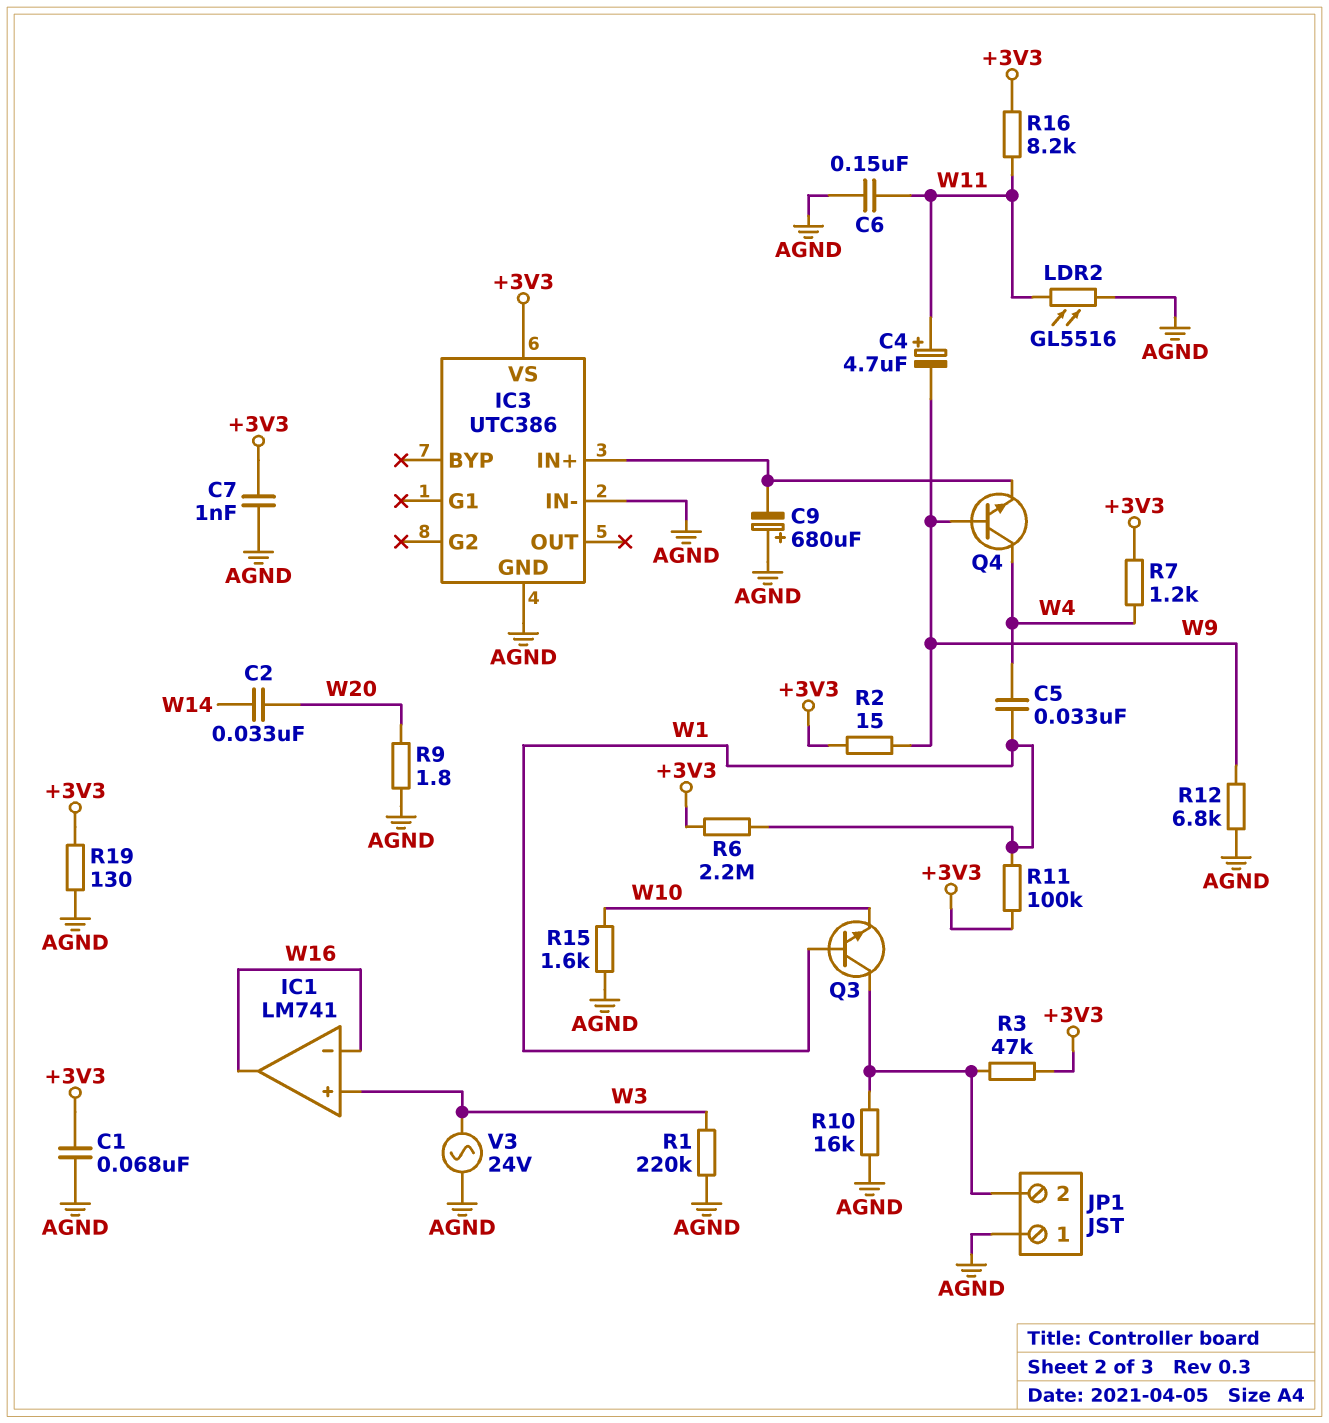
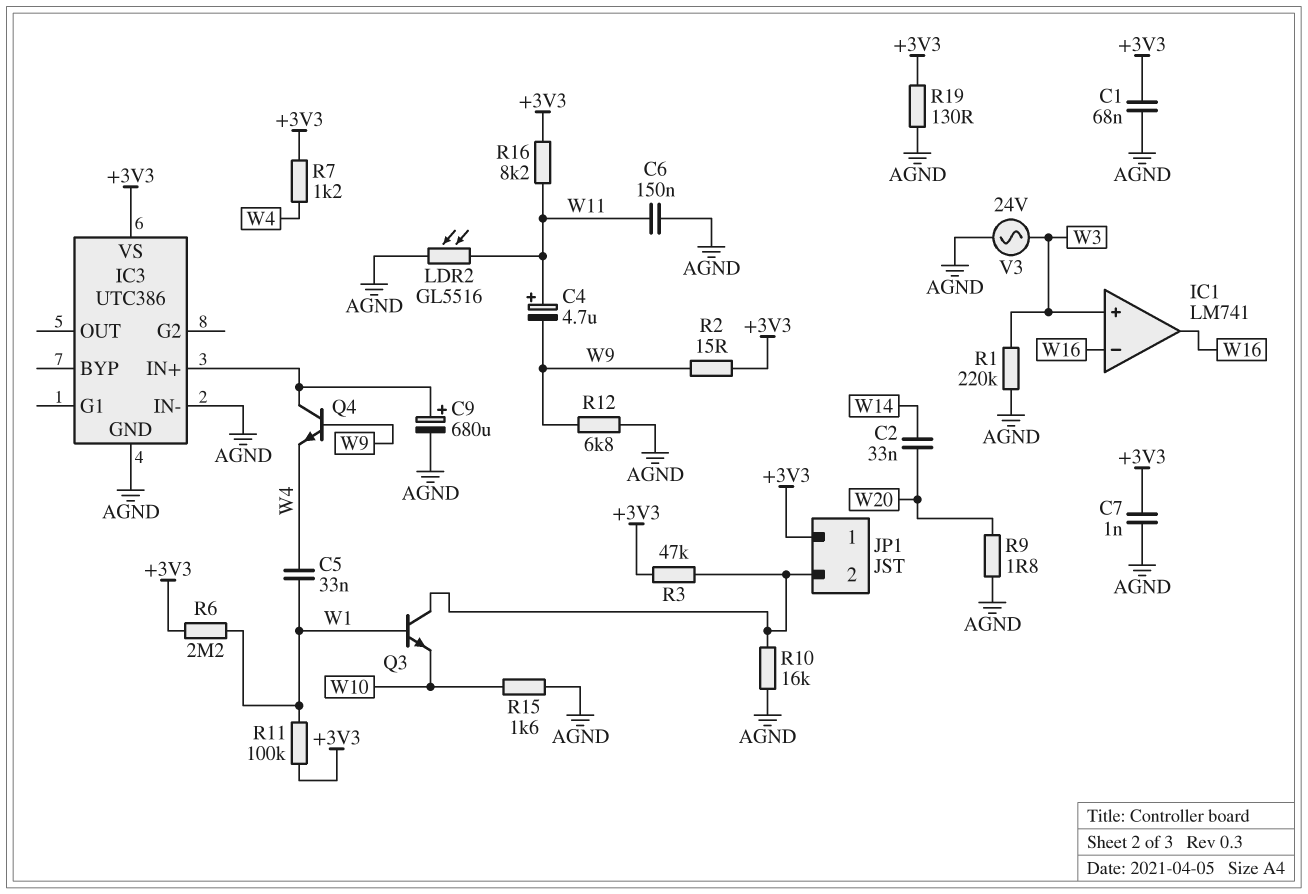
C9: 680uF (plus AGND, minus IC3/IN+) -> 680uF (plus IC3/IN+, minus AGND)
JP1 pin 1: AGND -> +3V3
Q4: NPN (B W9, C W4, E IC3/IN+) -> NPN (B W9, C IC3/IN+, E W4)

